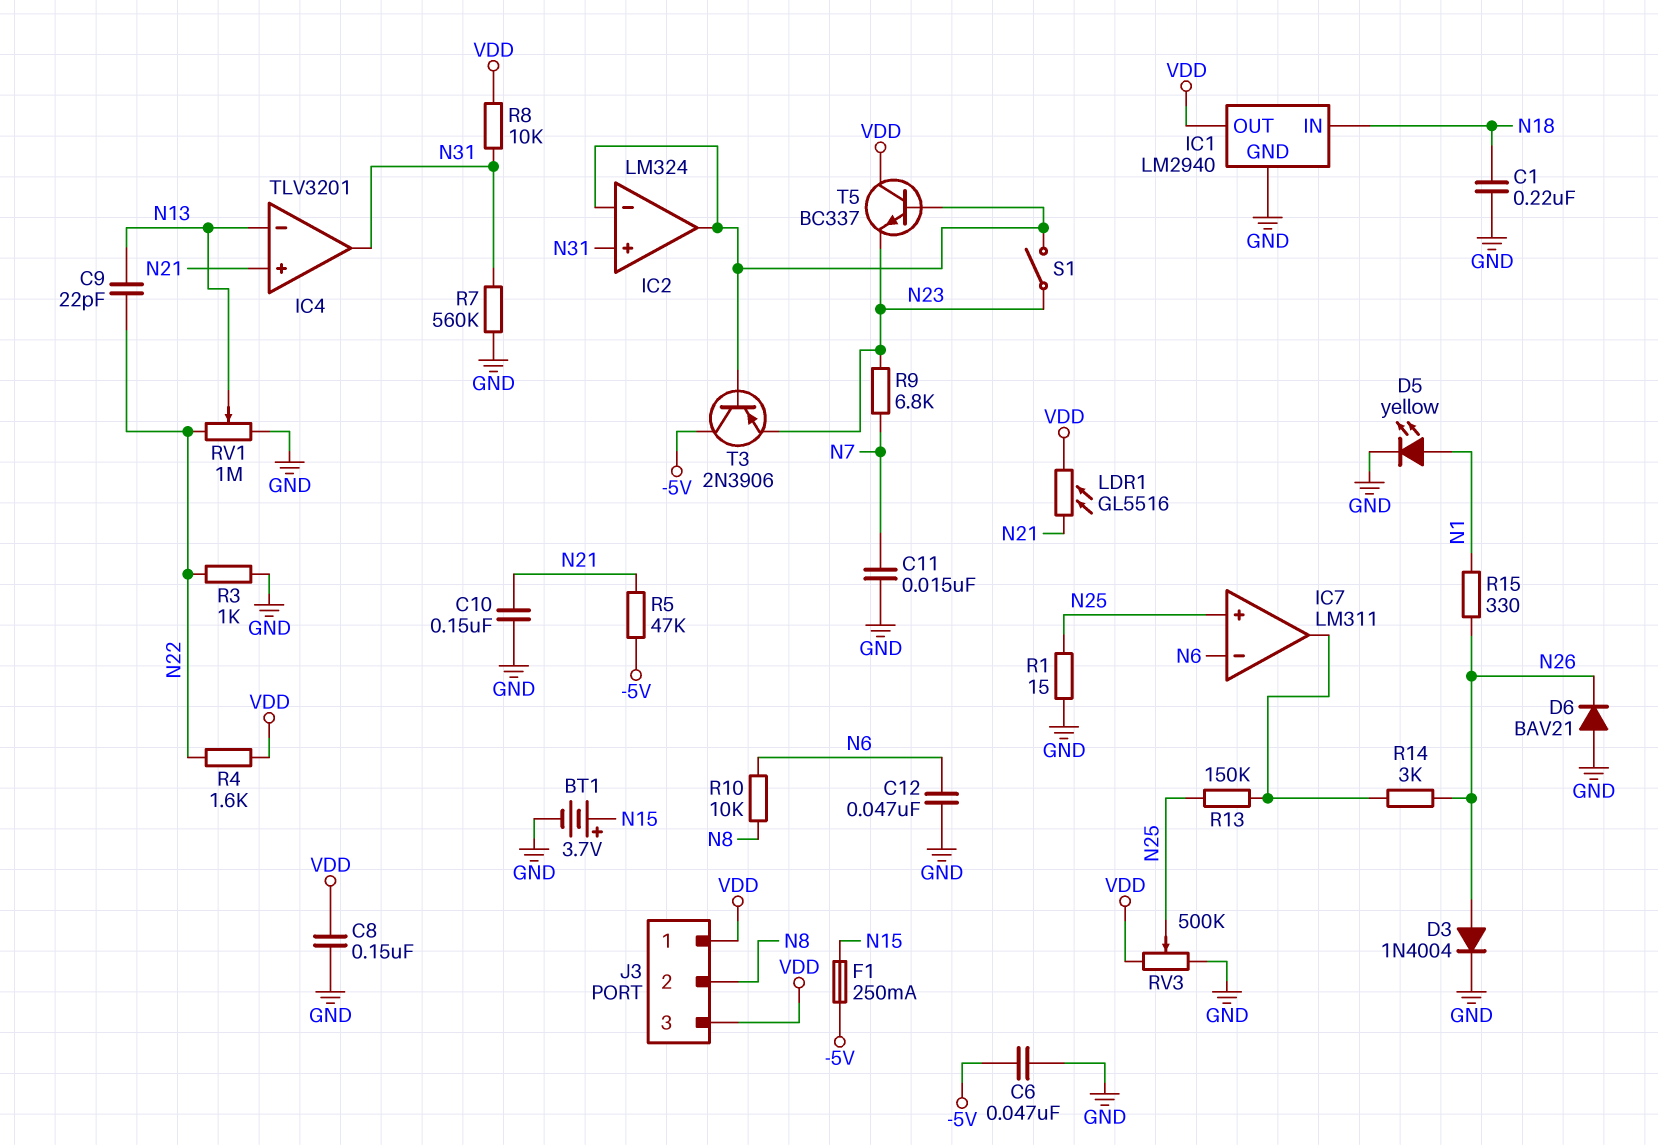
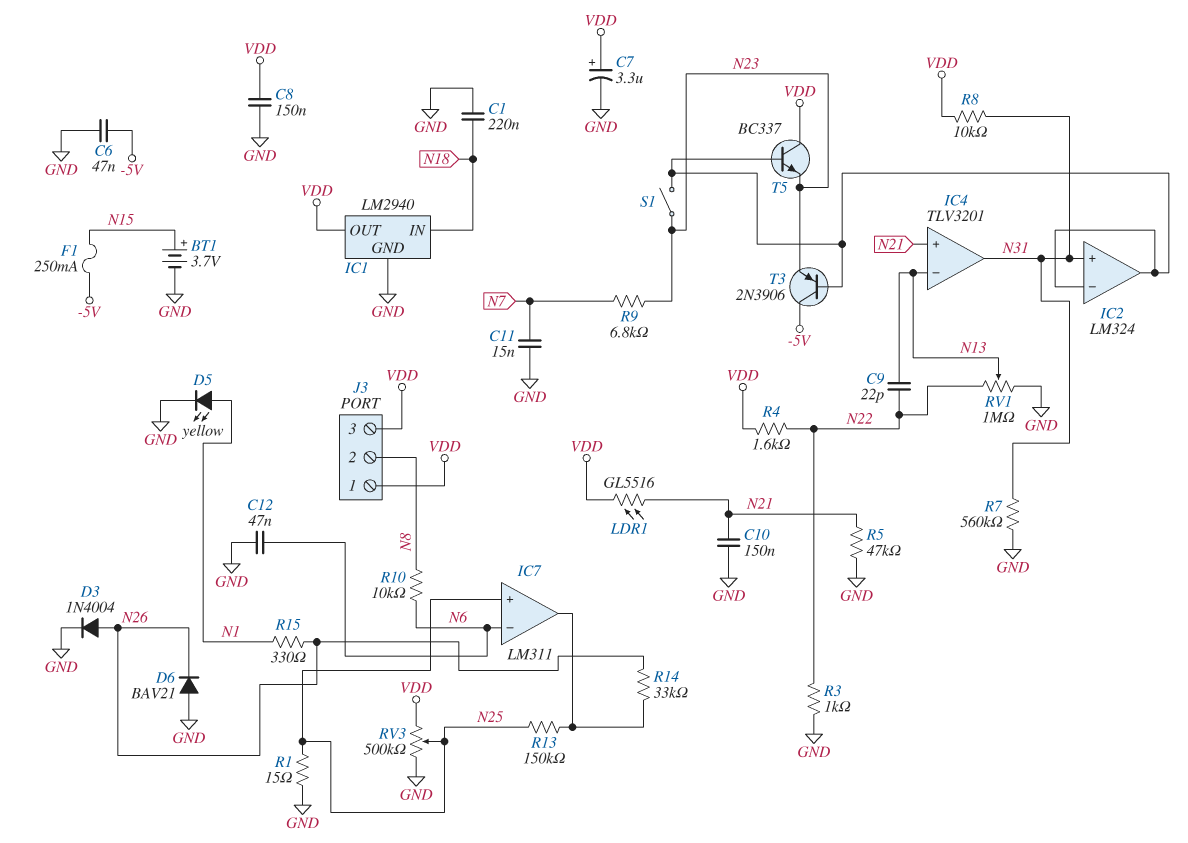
C7: none -> 3.3uF (plus VDD, minus GND)
R5: 47k (-5V, N21) -> 47k (GND, N21)
R14: 3k (IC7/out, N26) -> 33k (IC7/out, N26)

